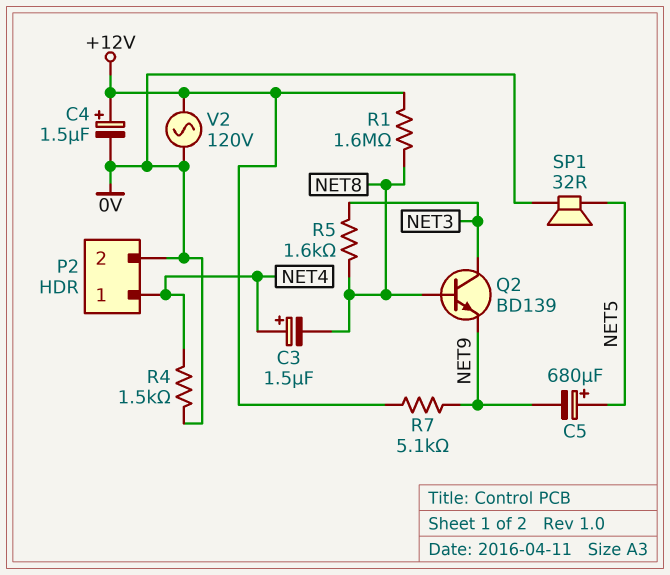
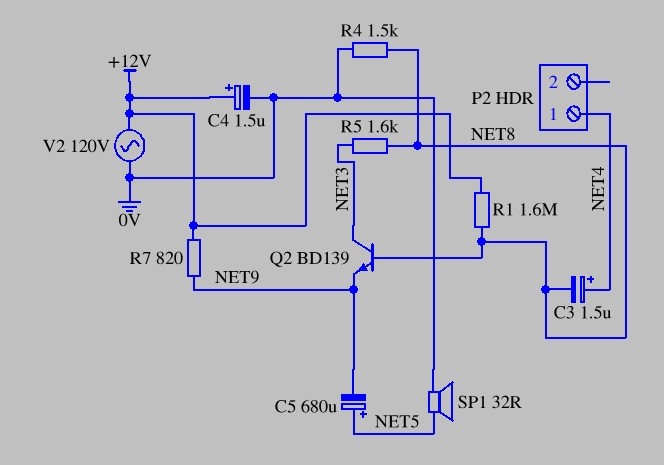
P2 pin 2: 0V -> none
R4: 1.5k (0V, NET4) -> 1.5k (0V, NET8)
R7: 5.1k (+12V, NET9) -> 820 (+12V, NET9)

